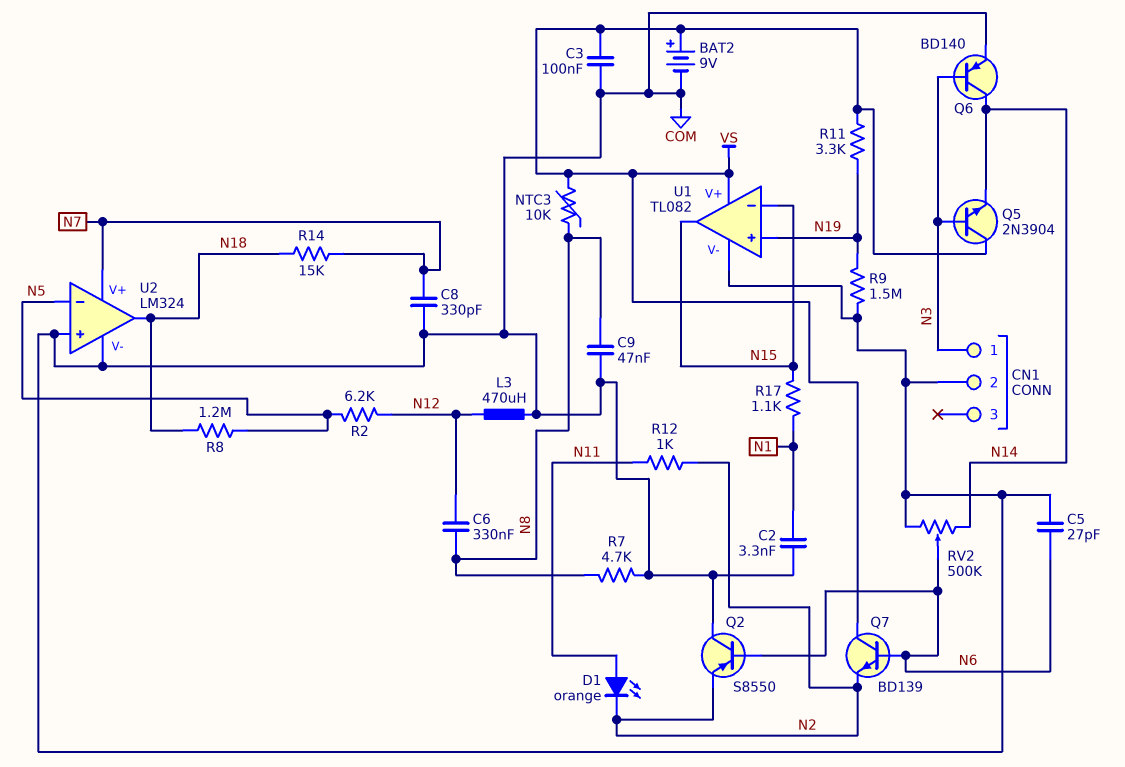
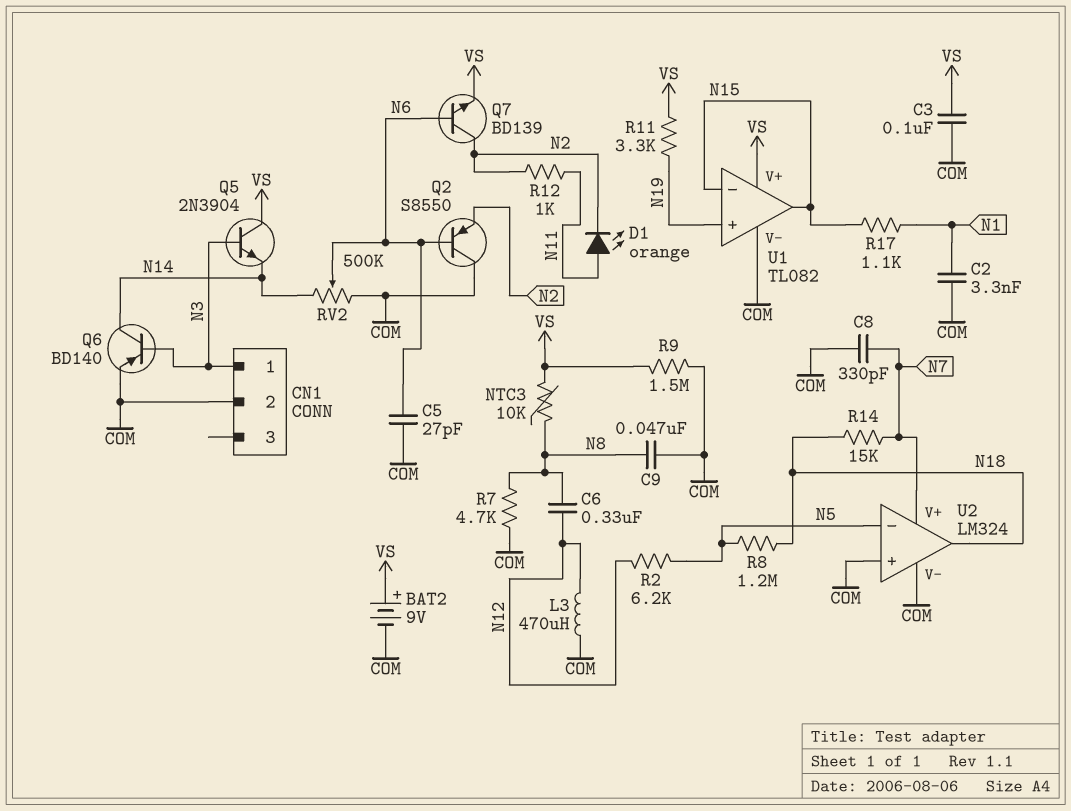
Q7: NPN BD139 (B N6, C VS, E N2) -> NPN BD139 (B N6, C N2, E VS)
R9: 1.5M (COM, N19) -> 1.5M (COM, VS)

